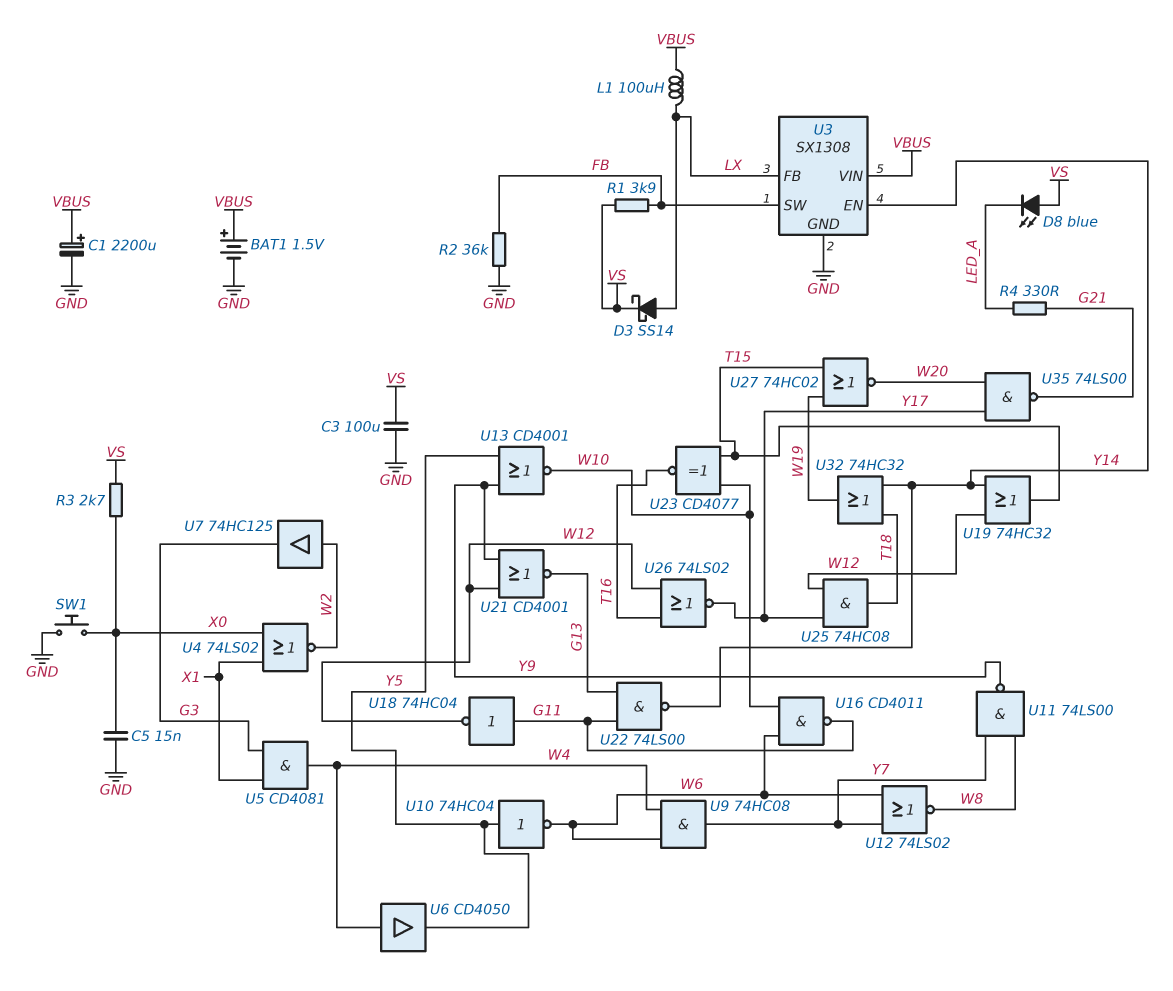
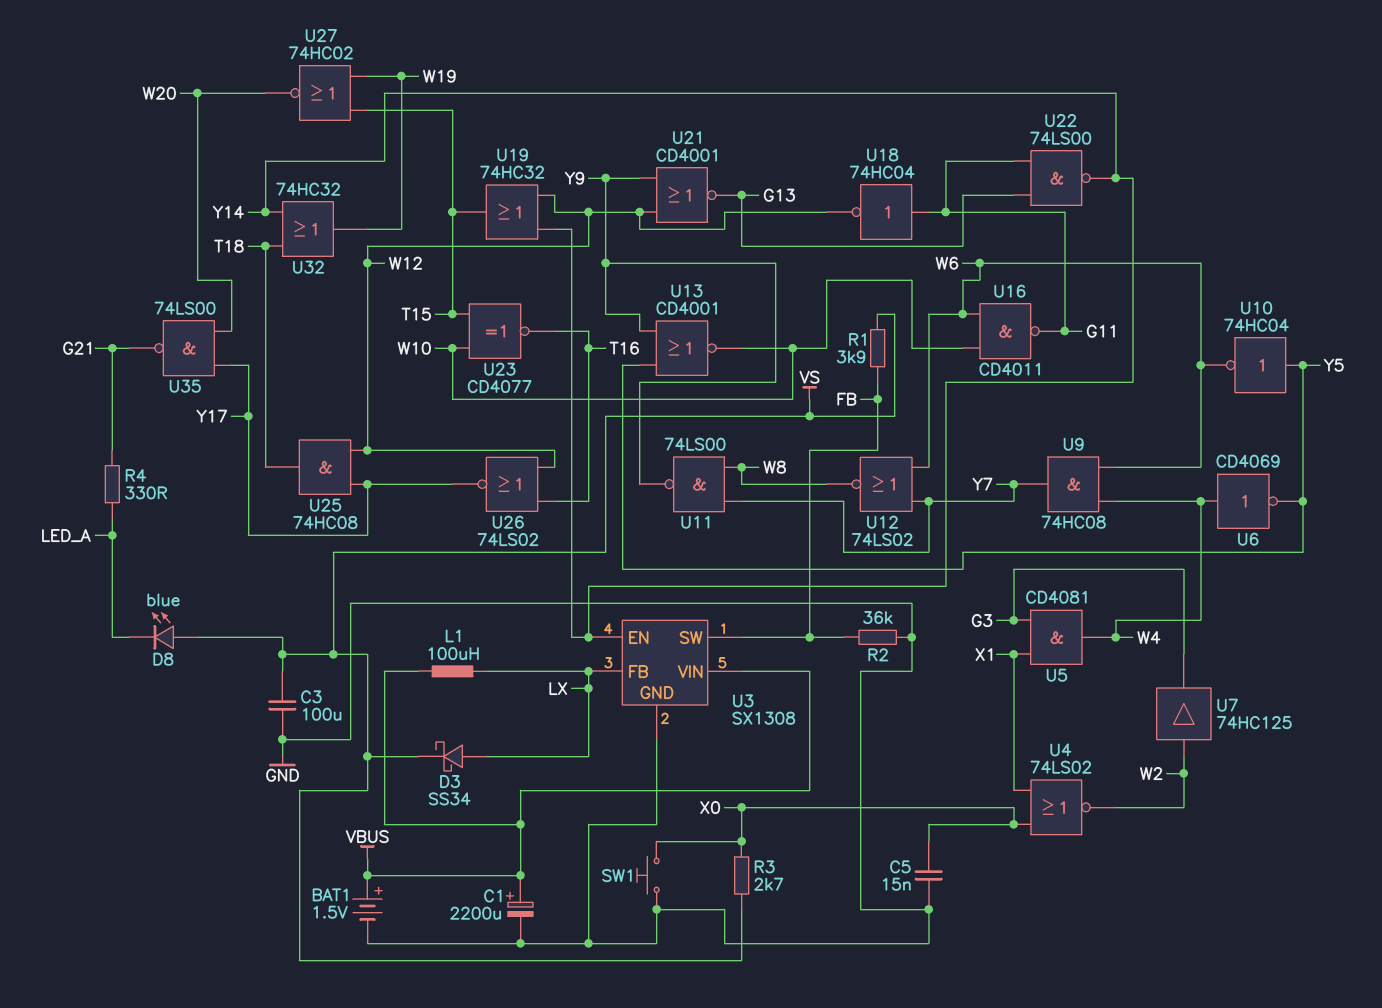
D3: schottky SS14 (A LX, K VS) -> schottky SS34 (A LX, K VS)
U6: buffer CD4050 (in W4, out Y5) -> NOT CD4069 (in W4, out Y5)

